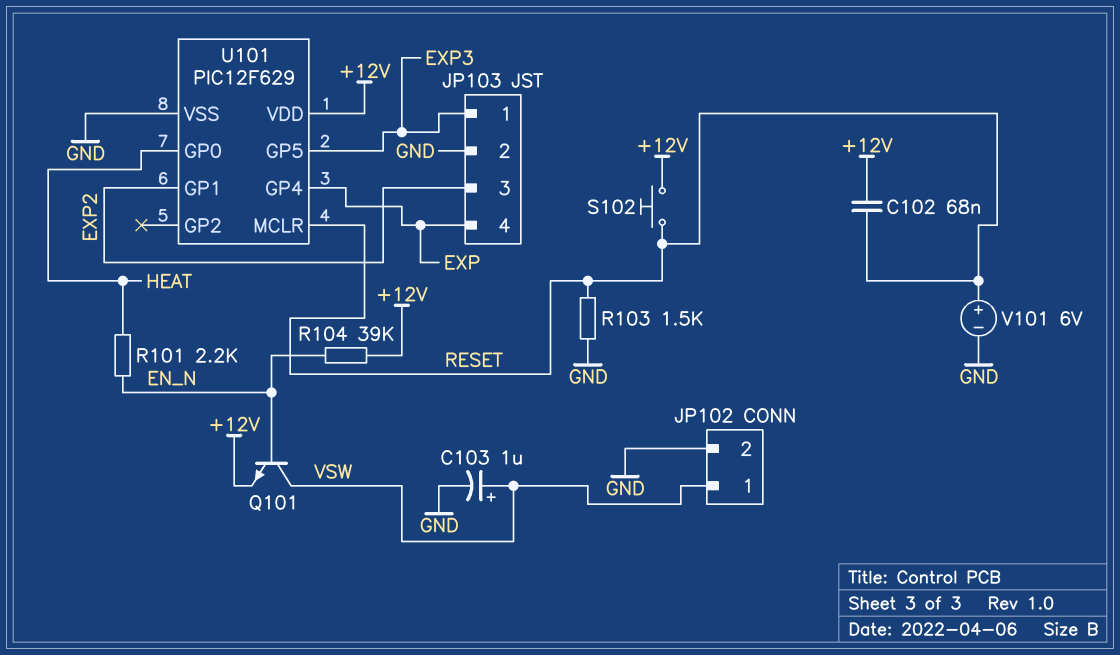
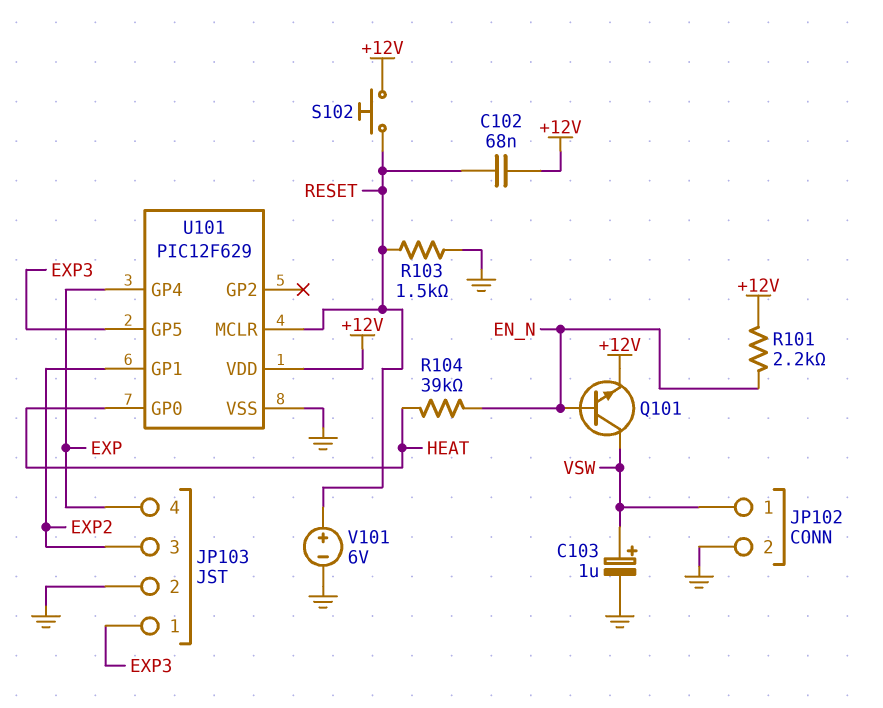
R101: 2.2k (EN_N, HEAT) -> 2.2k (+12V, EN_N)
R104: 39k (+12V, EN_N) -> 39k (EN_N, HEAT)

